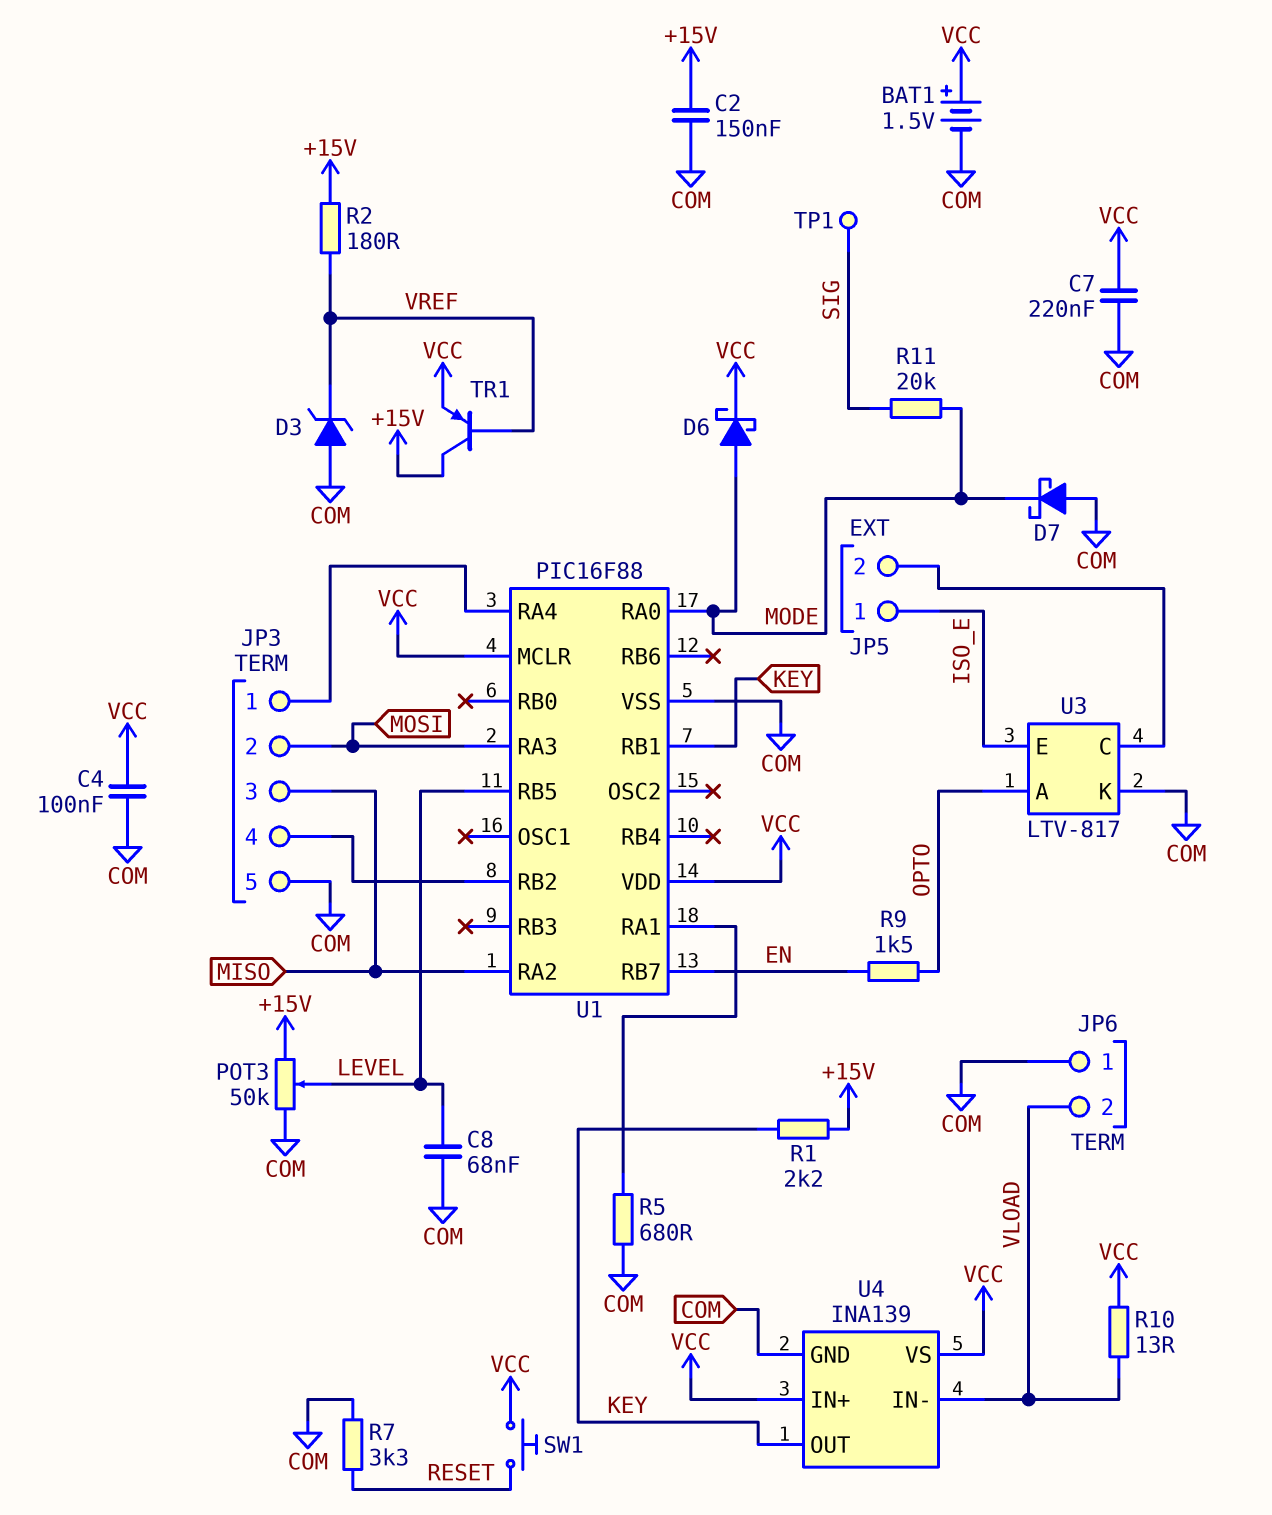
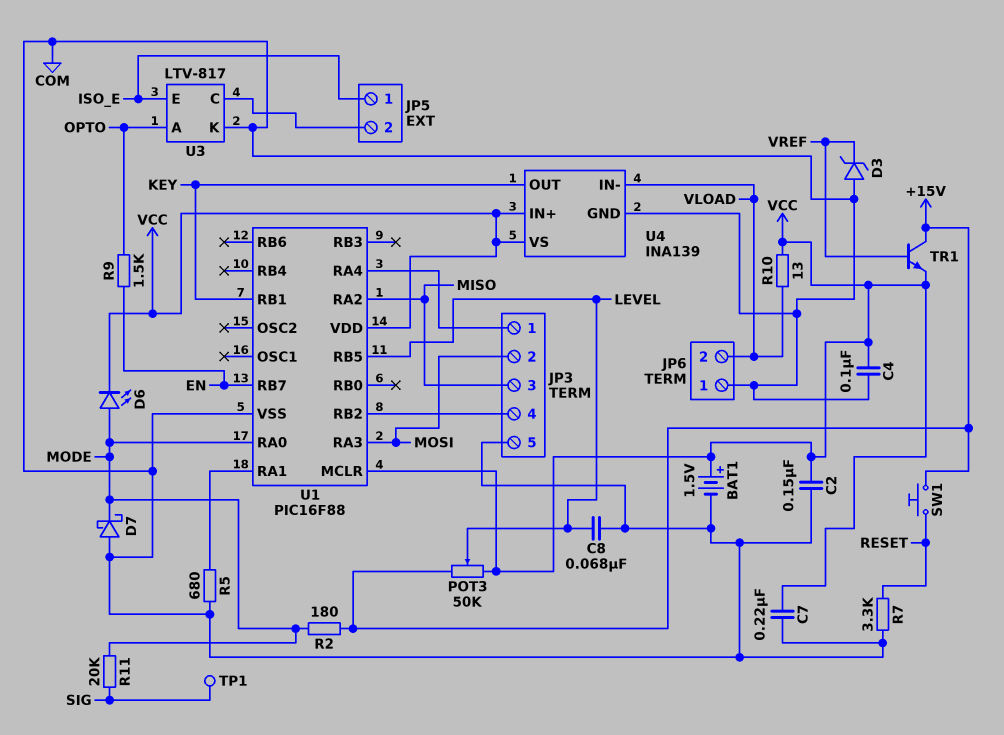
C2: 150nF (+15V, COM) -> 150nF (COM, VCC)
D6: schottky (A MODE, K VCC) -> LED (A MODE, K VCC)
POT3: 50k (+15V, COM, wiper LEVEL) -> 50k (+15V, VCC, wiper LEVEL)
R1: 2.2k (+15V, KEY) -> none
R2: 180 (+15V, VREF) -> 180 (+15V, MODE)
SW1: button (RESET, VCC) -> button (+15V, RESET)
TR1: PNP (B VREF, C +15V, E VCC) -> NPN (B VREF, C +15V, E VCC)

